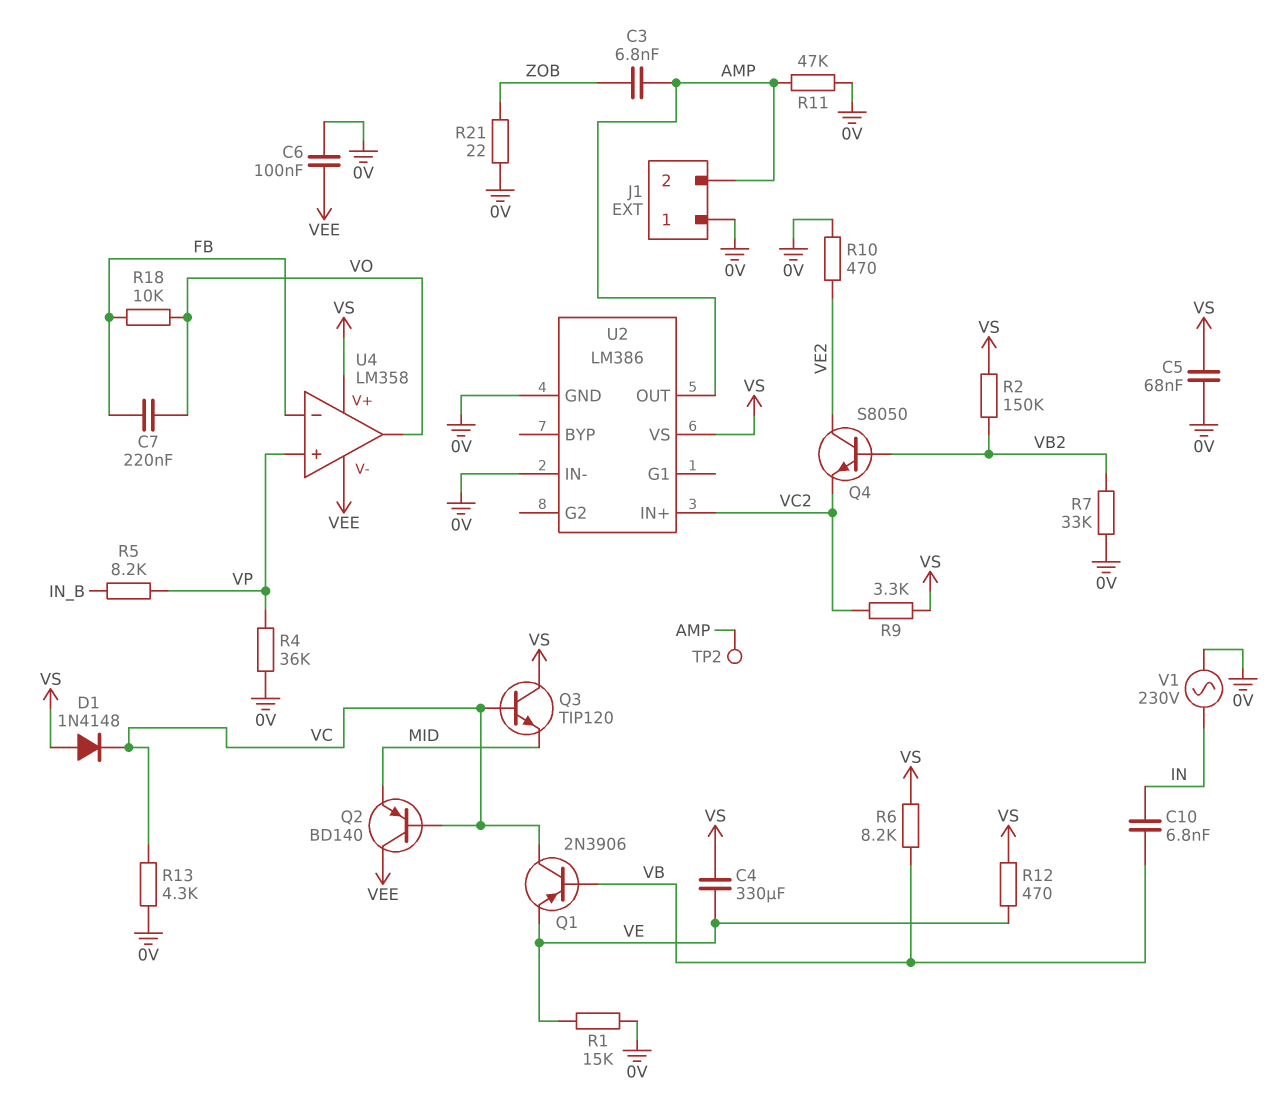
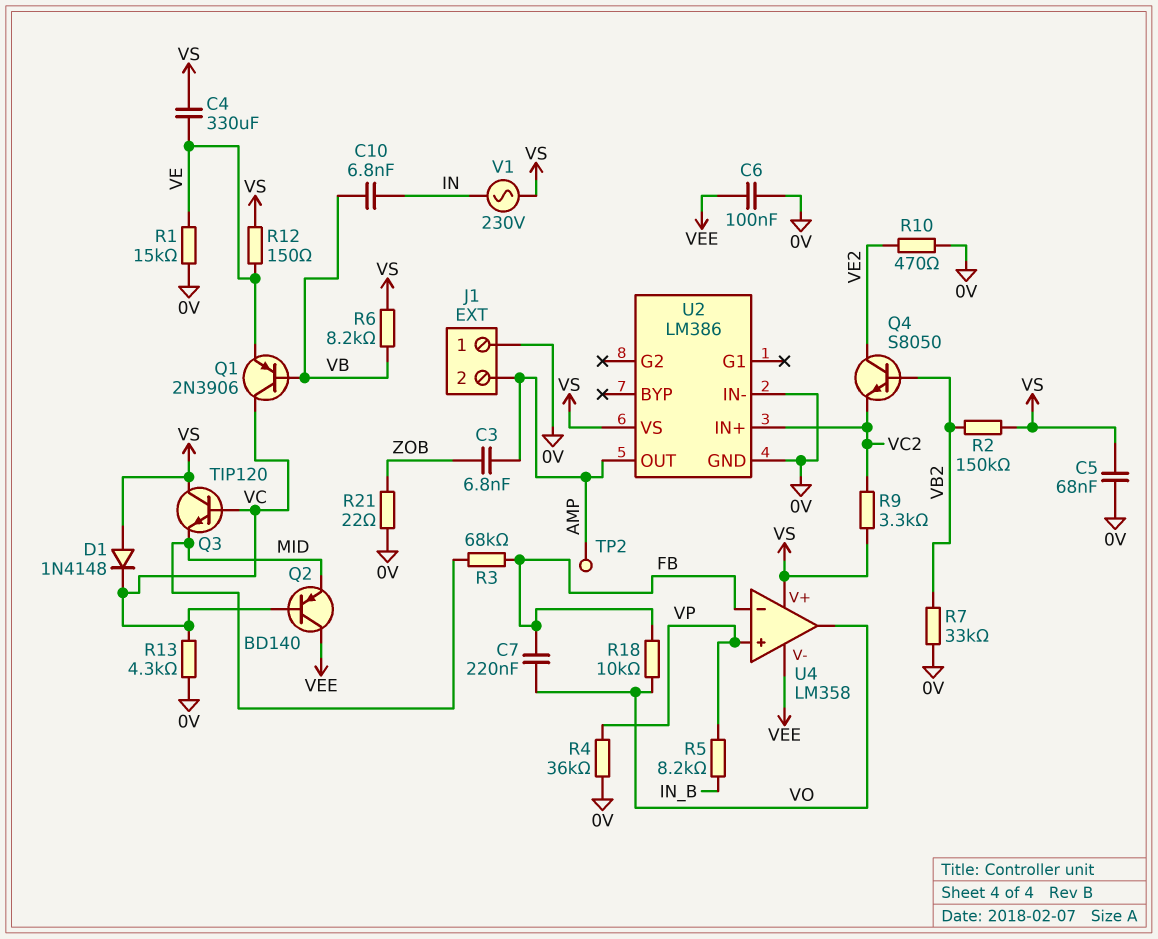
R3: none -> 68k (FB, MID)
R11: 47k (0V, AMP) -> none
R12: 470 (VE, VS) -> 150 (VE, VS)
V1: AC 230V (0V, IN) -> AC 230V (IN, VS)

